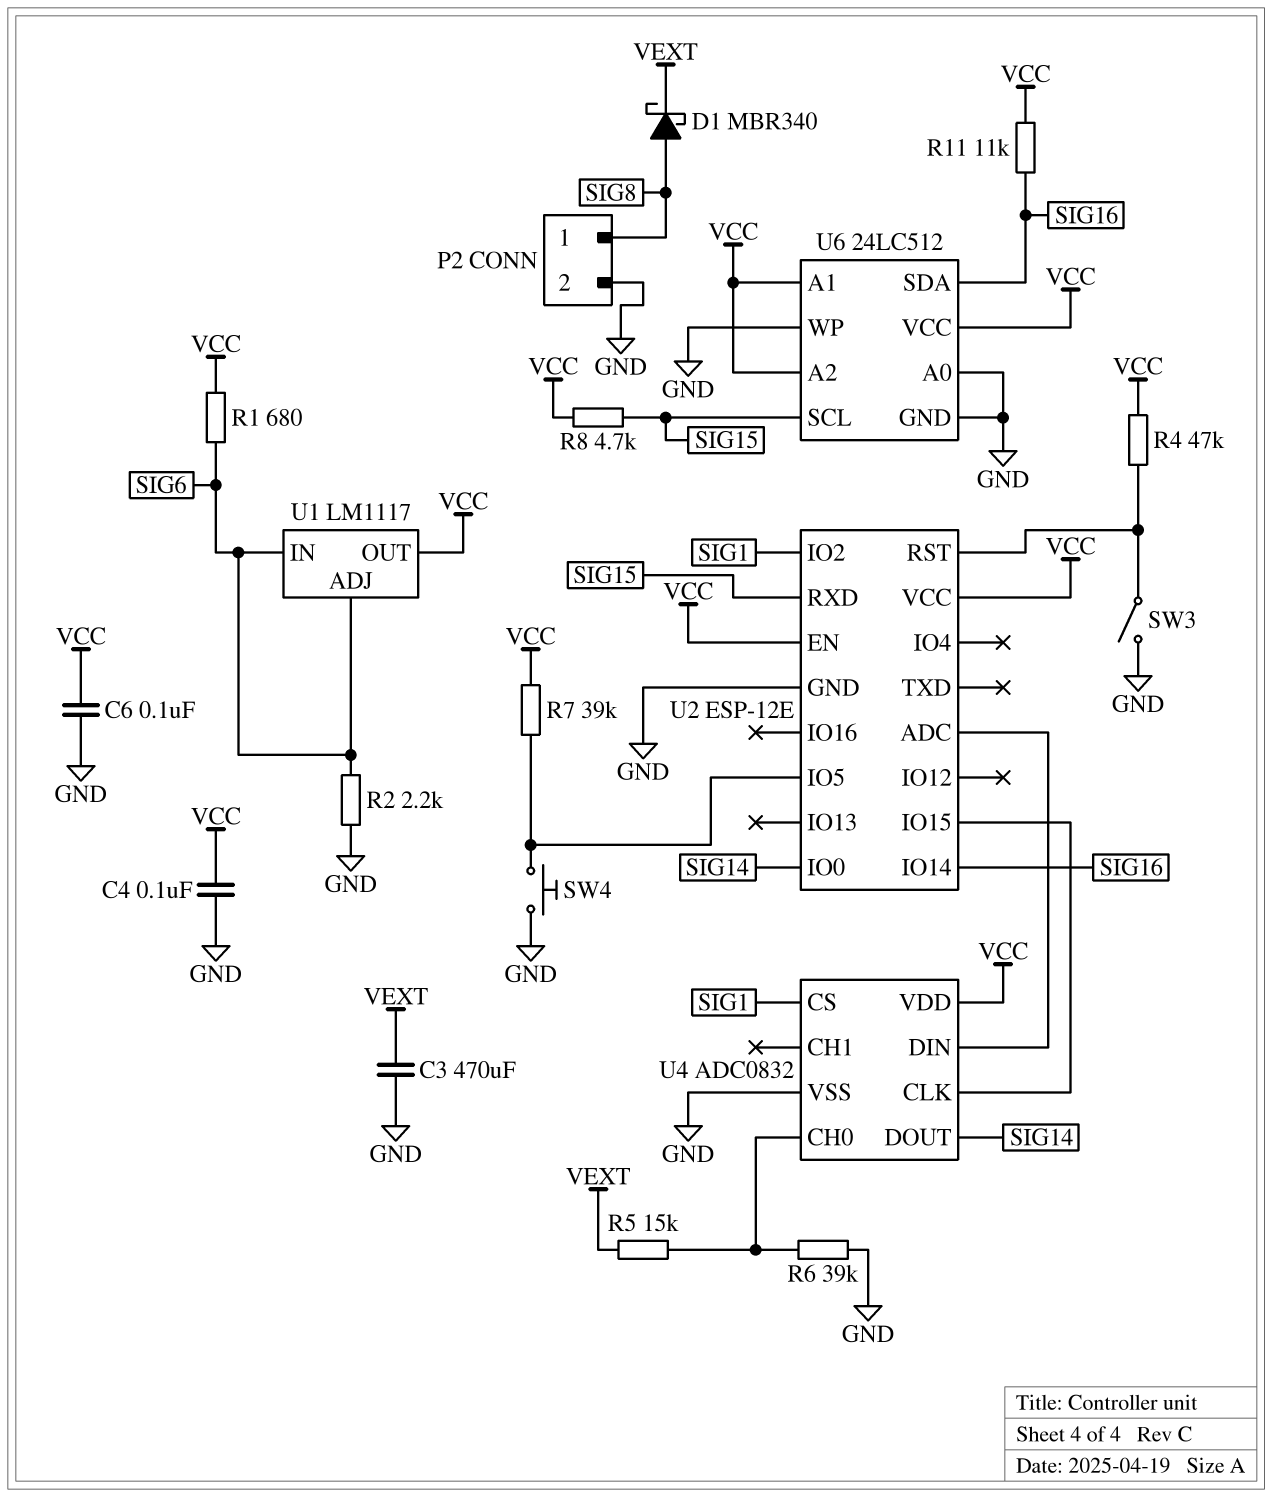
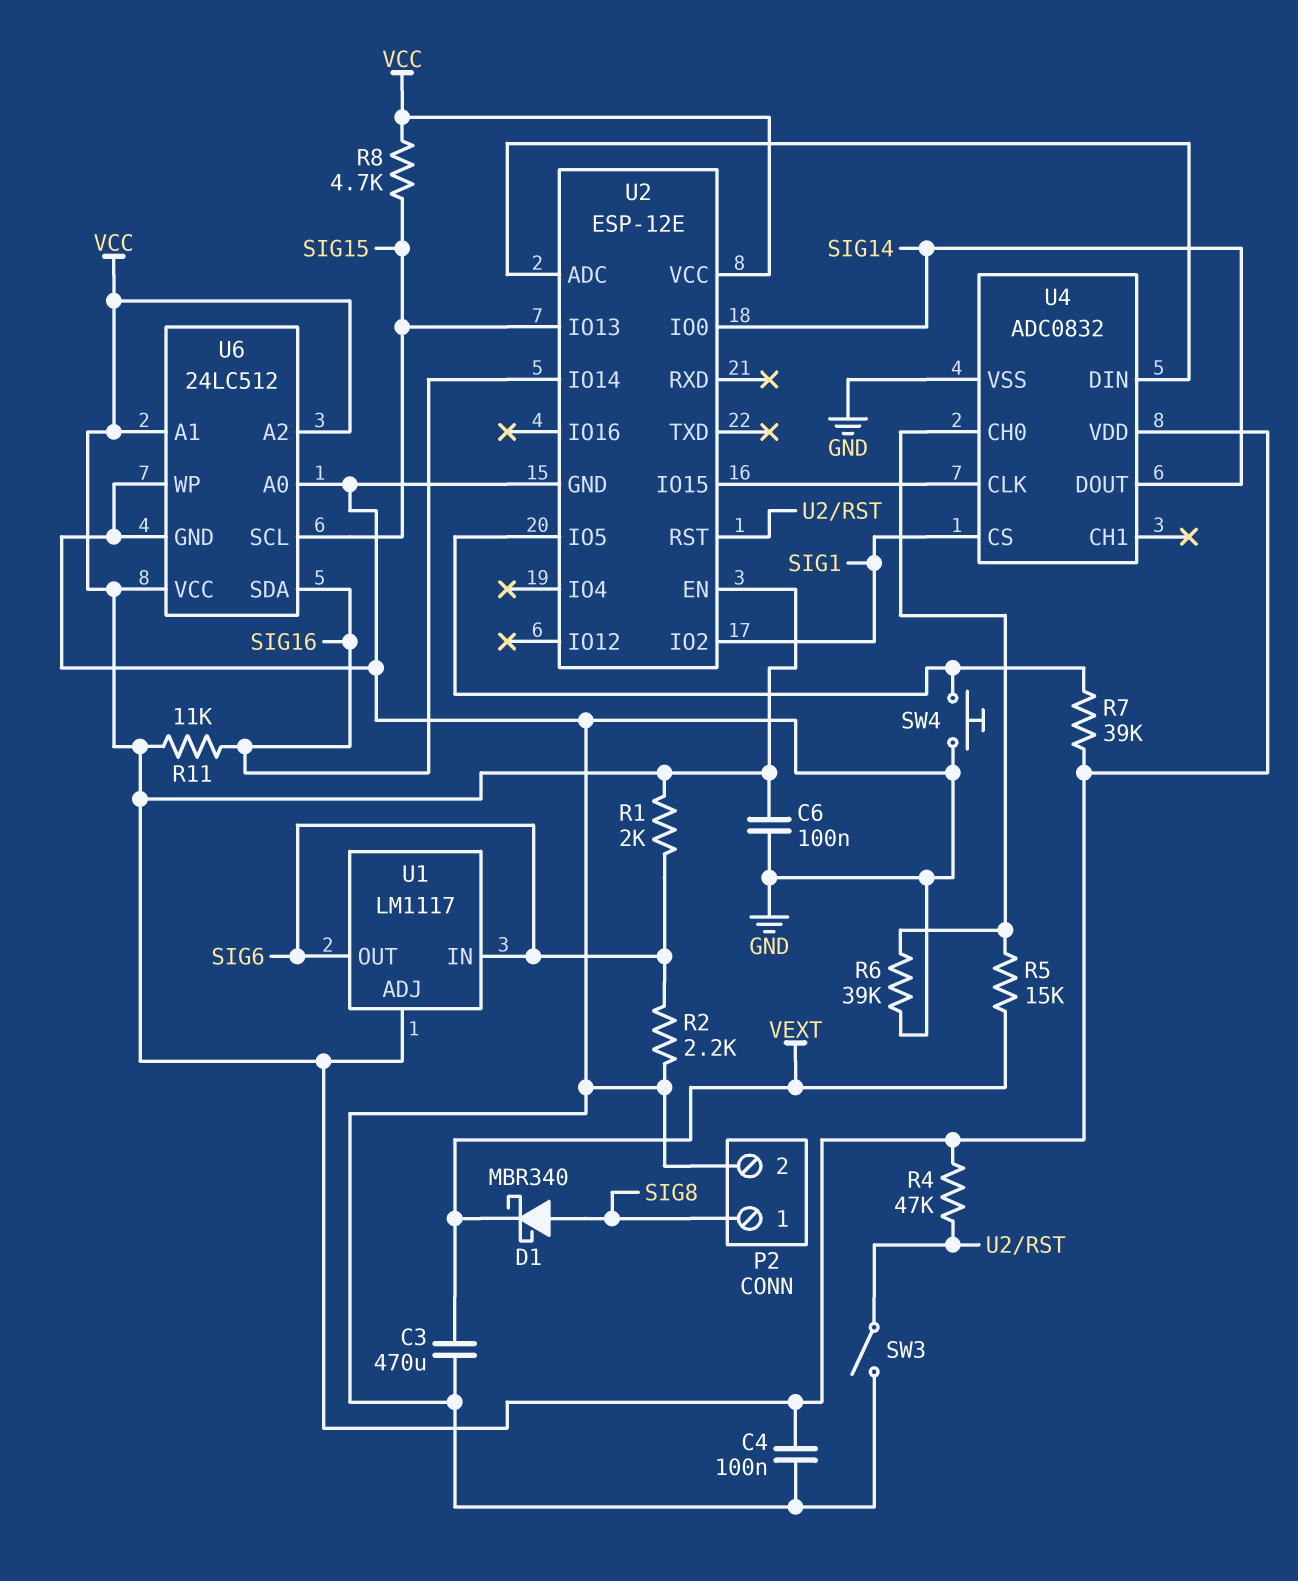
R1: 680 (SIG6, VCC) -> 2k (SIG6, VCC)
U1 pin ADJ: SIG6 -> VCC
U1 pin OUT: VCC -> SIG6
U2 pin IO13: none -> SIG15
U2 pin RXD: SIG15 -> none

